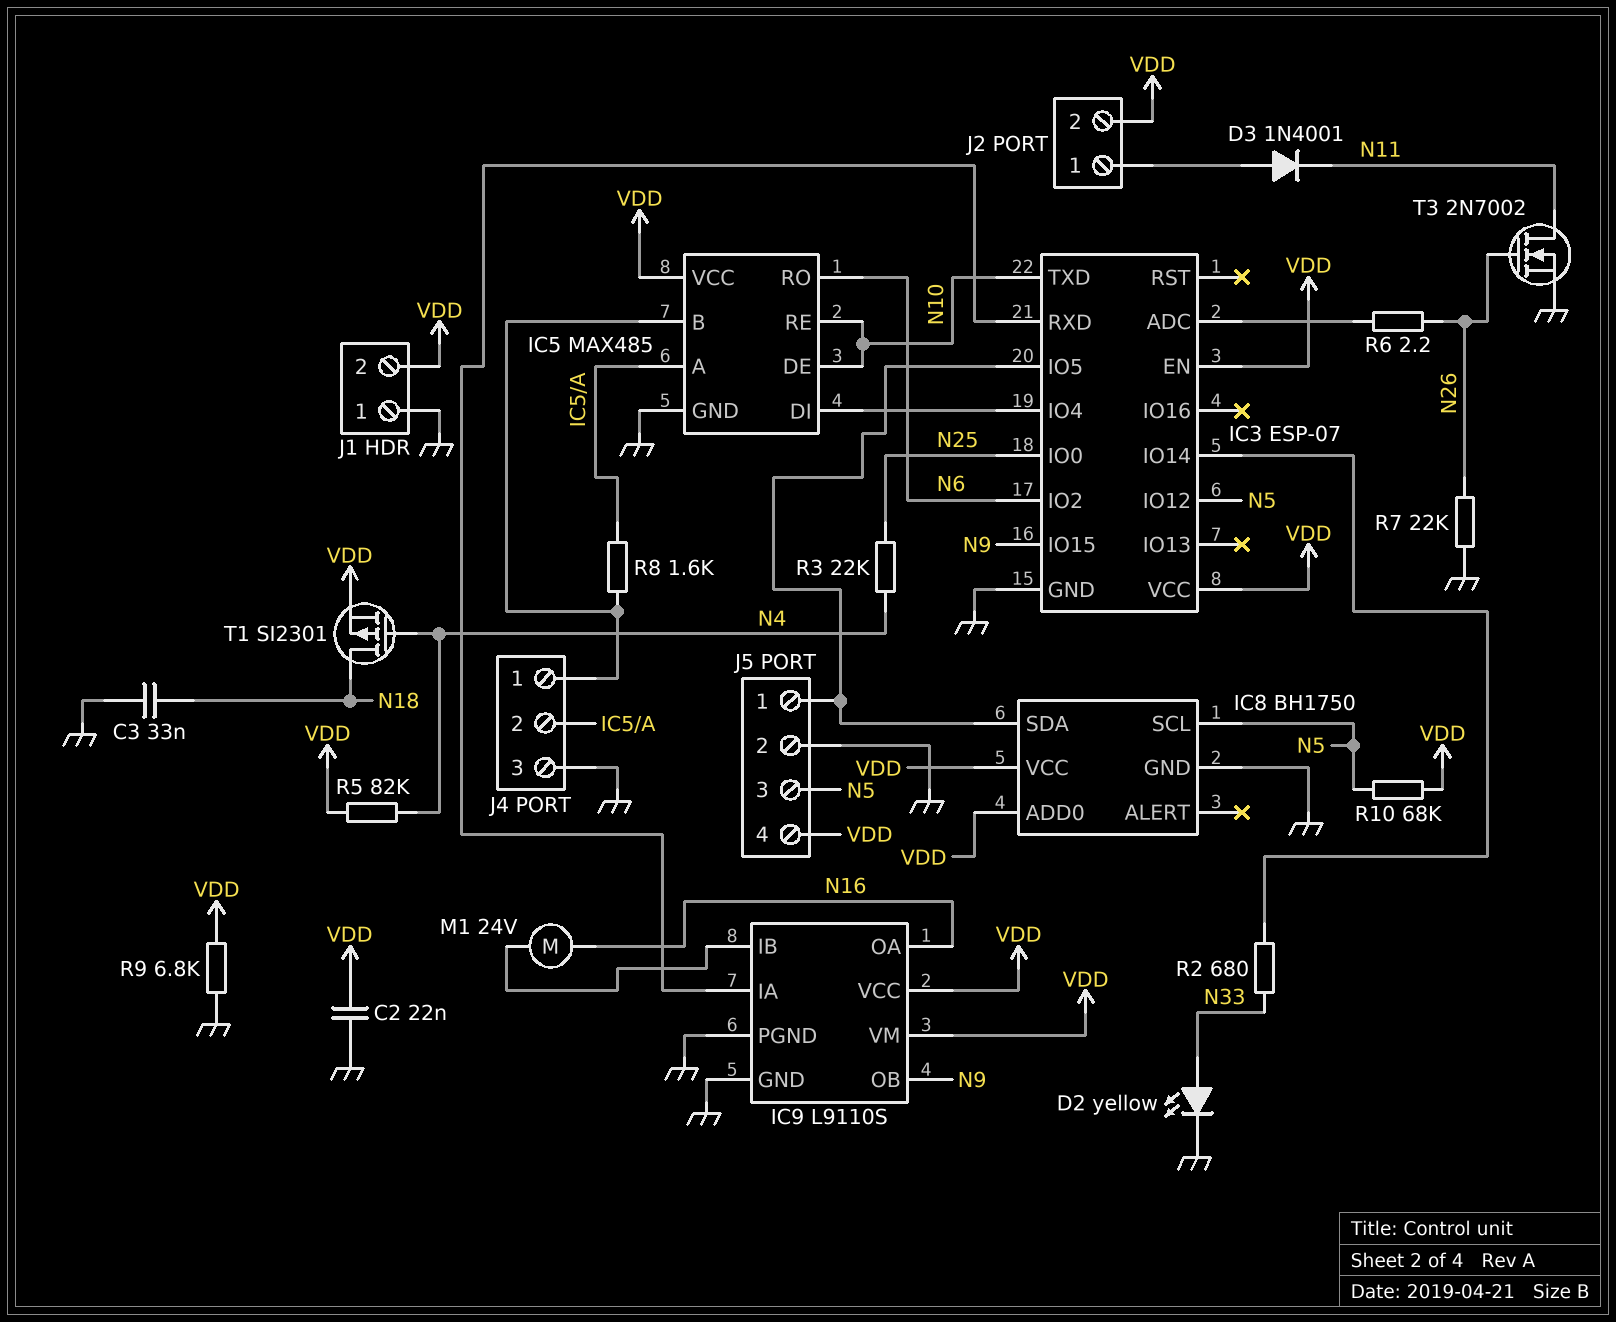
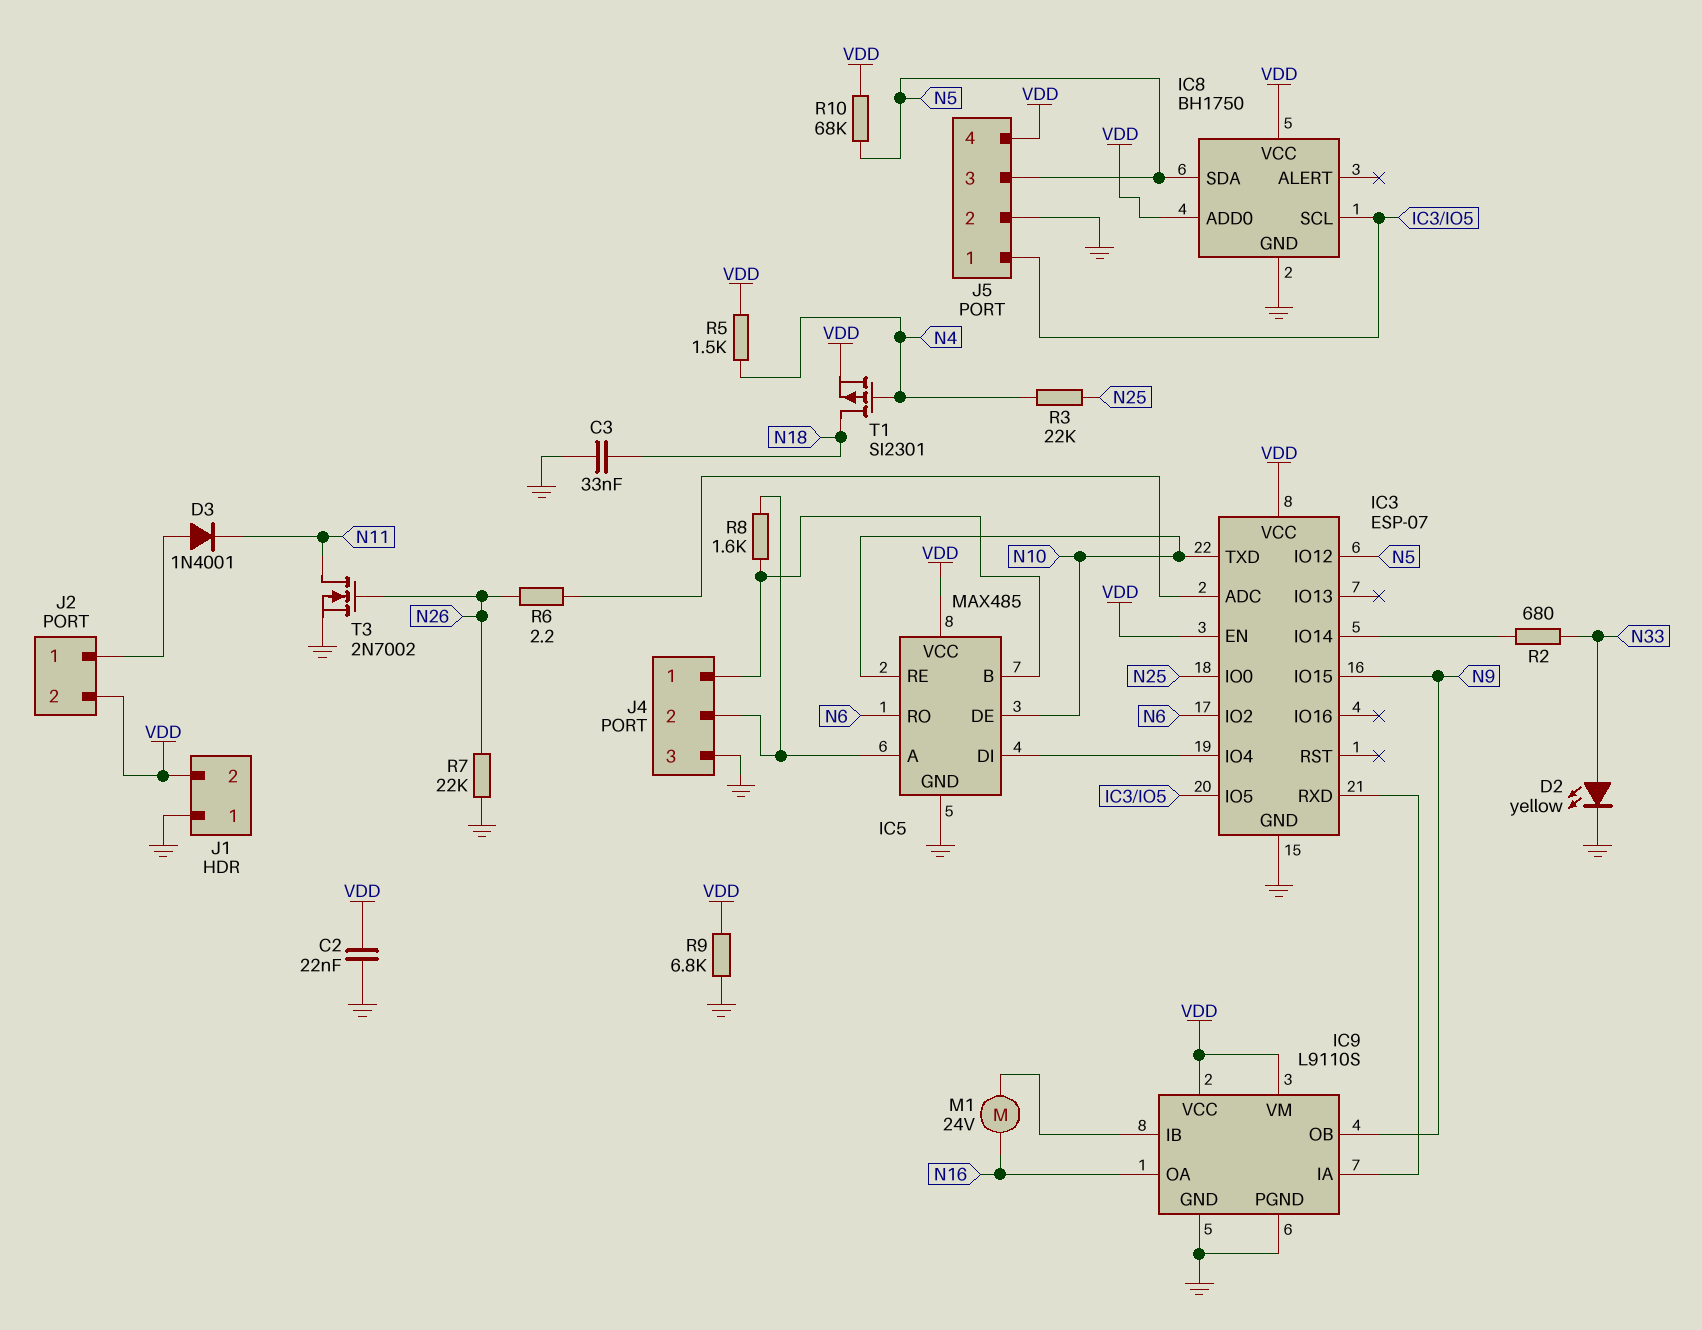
IC8 pin SCL: N5 -> IC3/IO5
IC8 pin SDA: IC3/IO5 -> N5
R5: 82k (N4, VDD) -> 1.5k (N4, VDD)

